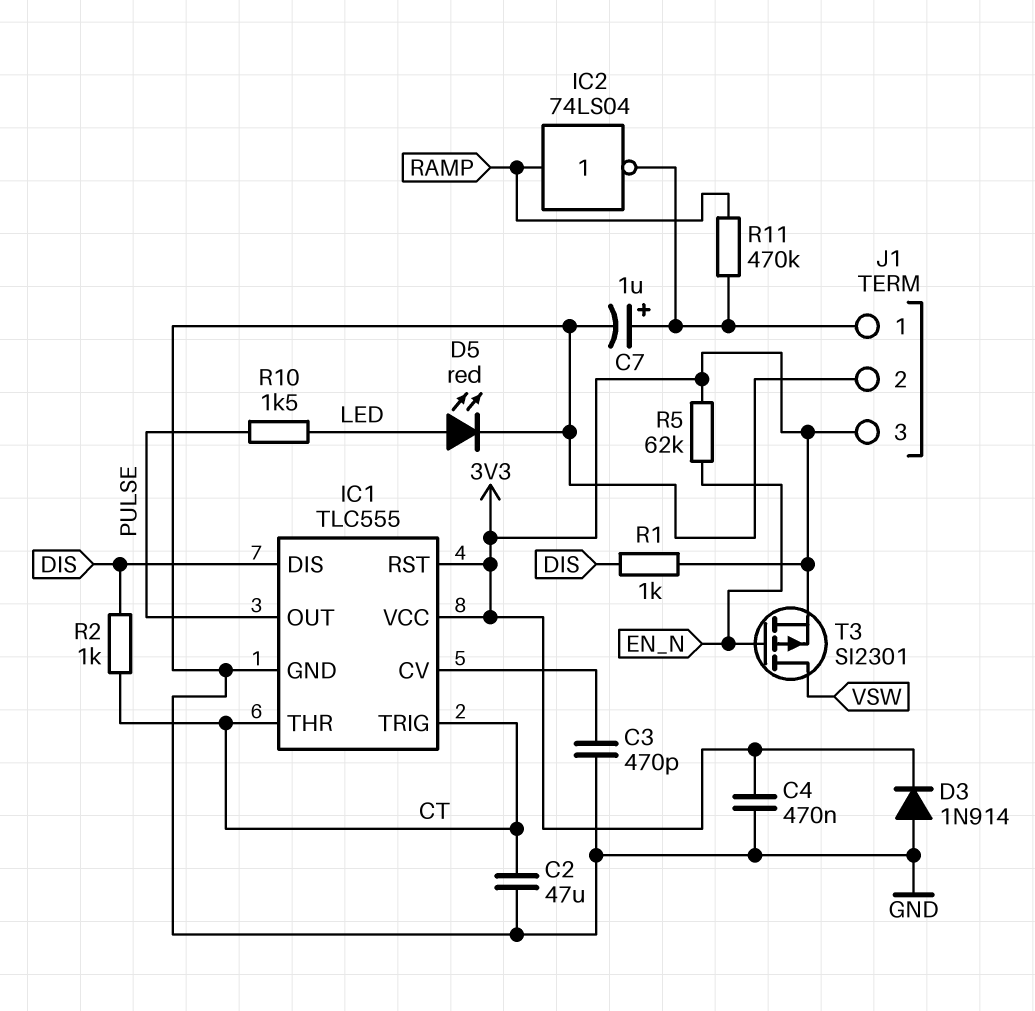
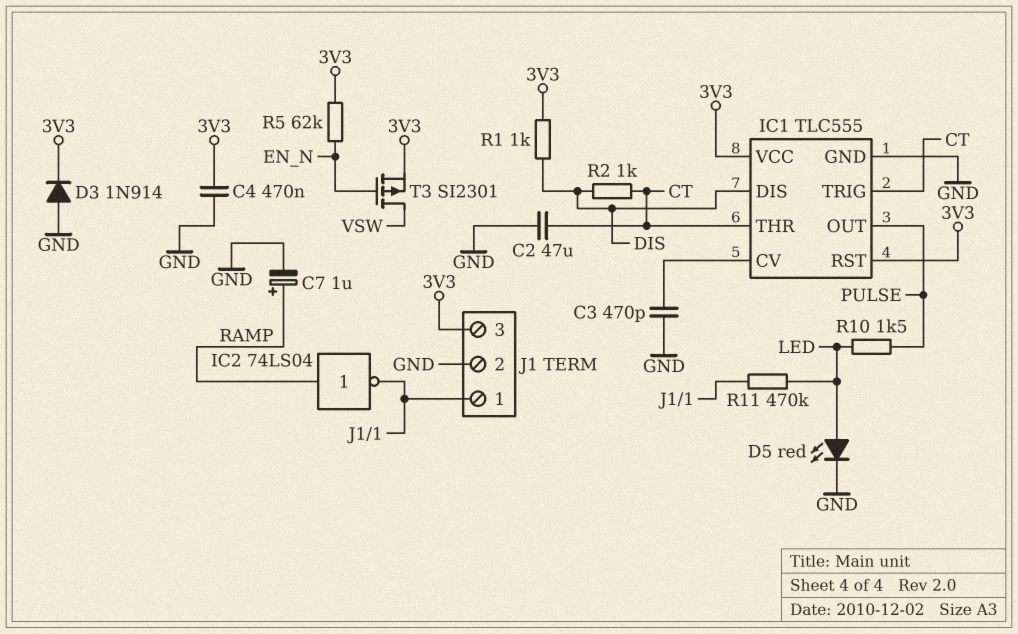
C7: 1uF (plus J1/1, minus GND) -> 1uF (plus RAMP, minus GND)
R11: 470k (J1/1, RAMP) -> 470k (J1/1, LED)

